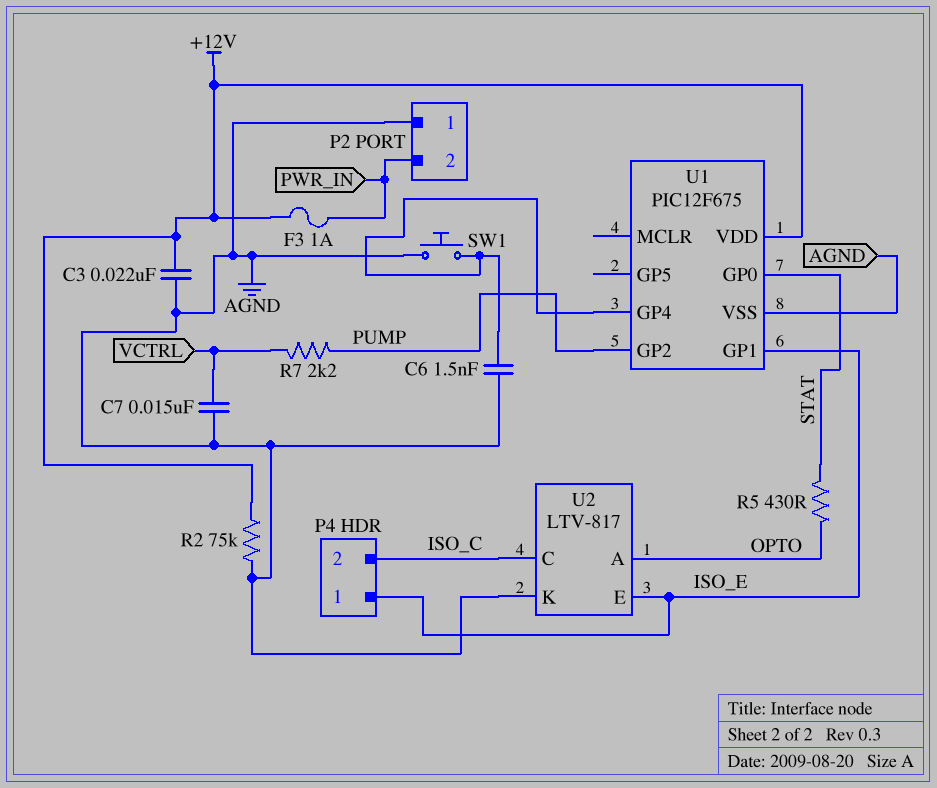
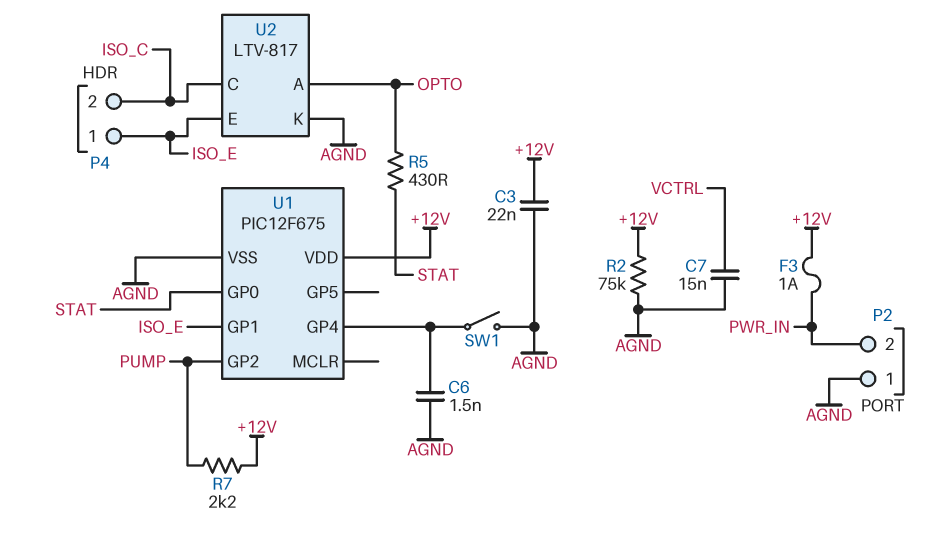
R7: 2.2k (PUMP, VCTRL) -> 2.2k (+12V, PUMP)
SW1: button (AGND, U1/GP4) -> switch (AGND, U1/GP4)

